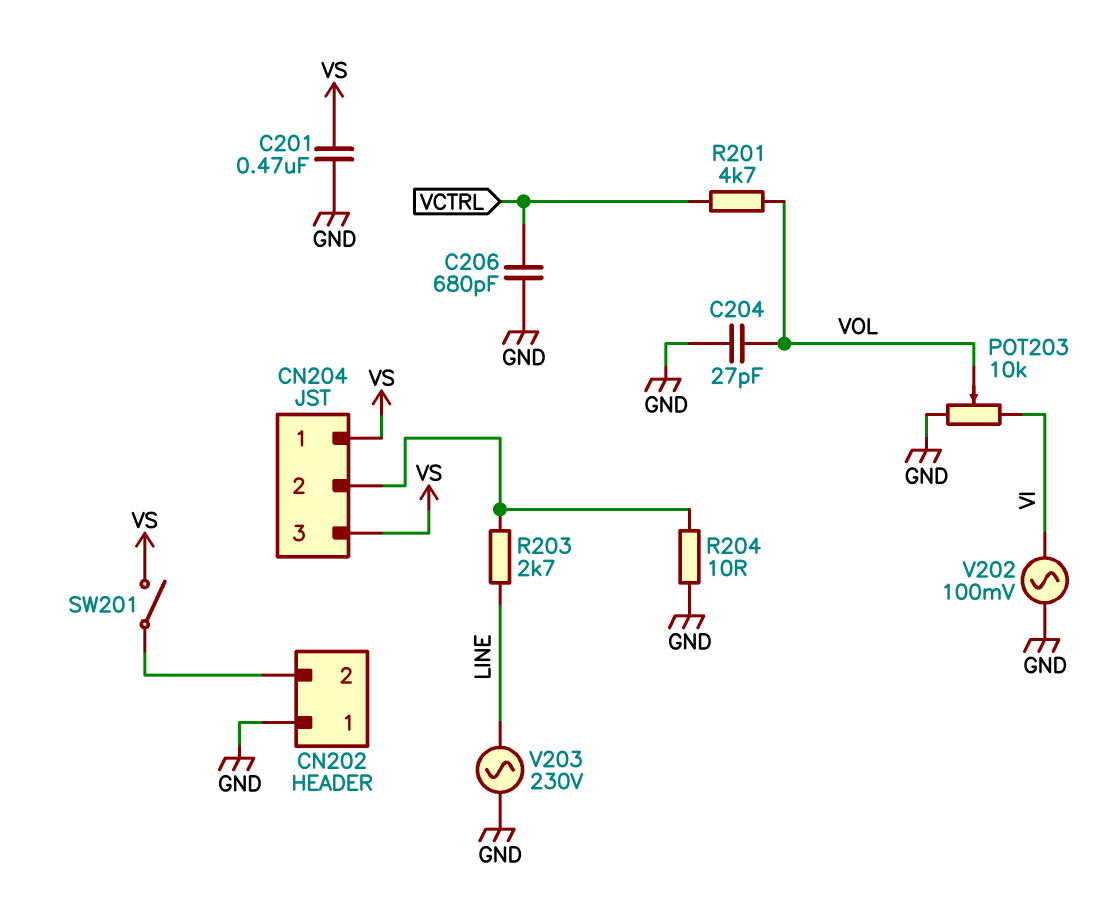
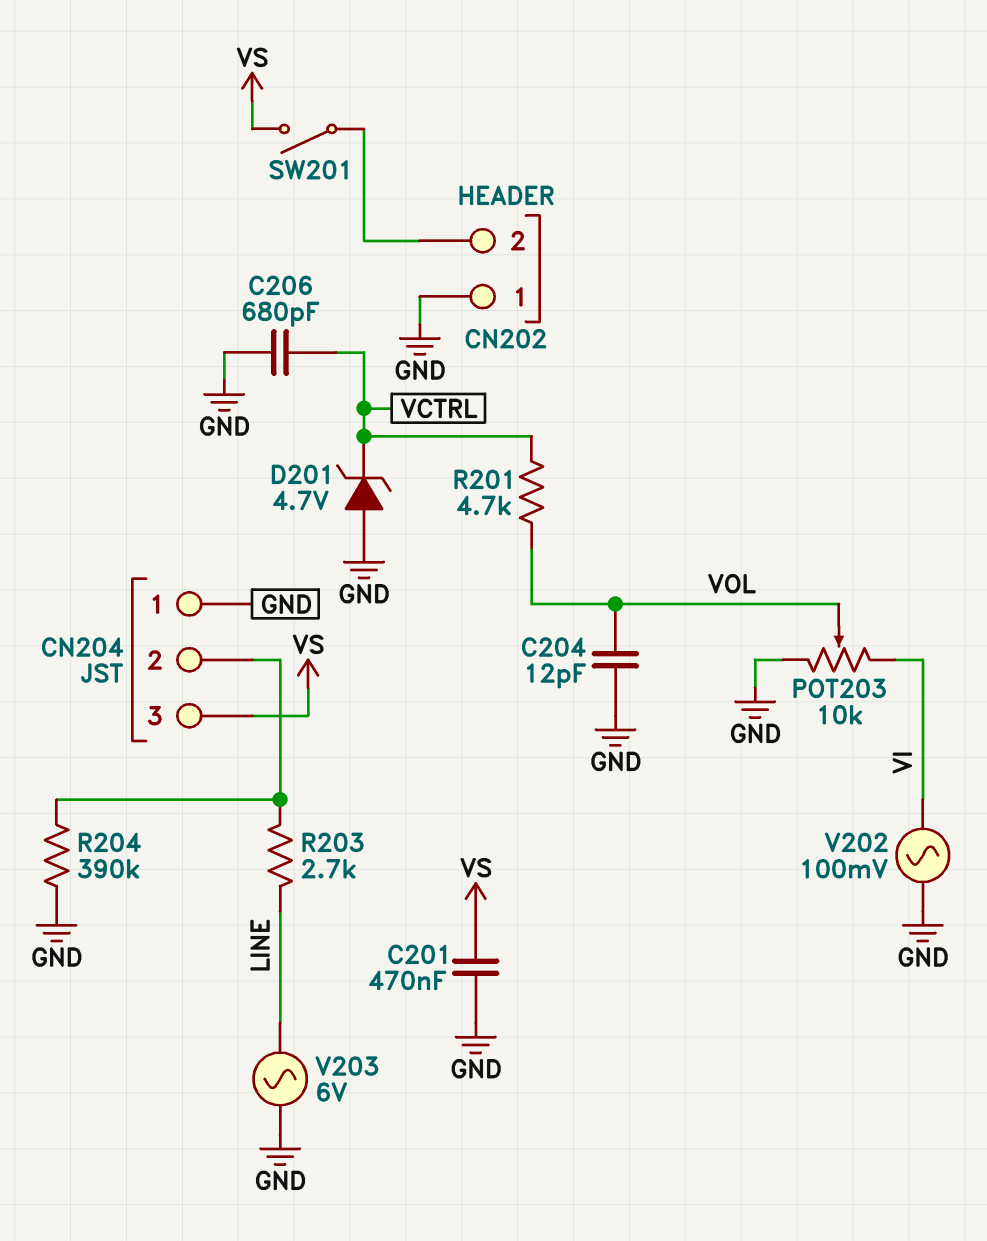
C204: 27pF (GND, VOL) -> 12pF (GND, VOL)
CN204 pin 1: VS -> GND
D201: none -> zener 4.7V (A GND, K VCTRL)
R204: 10 (CN204/2, GND) -> 390k (CN204/2, GND)
V203: AC 230V (GND, LINE) -> AC 6V (GND, LINE)

